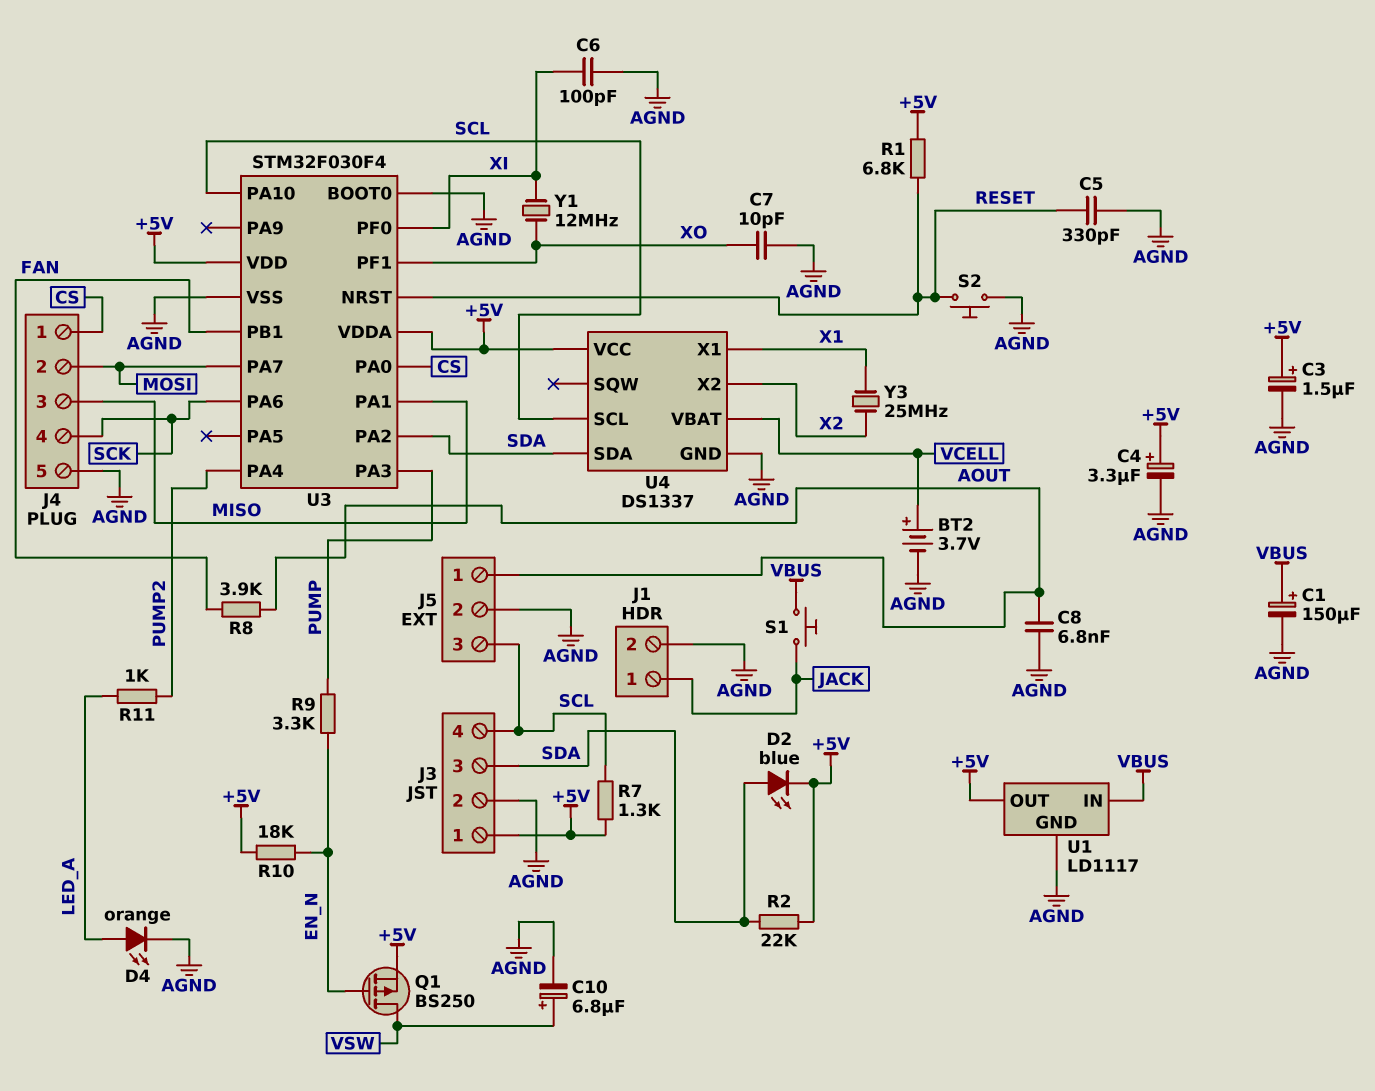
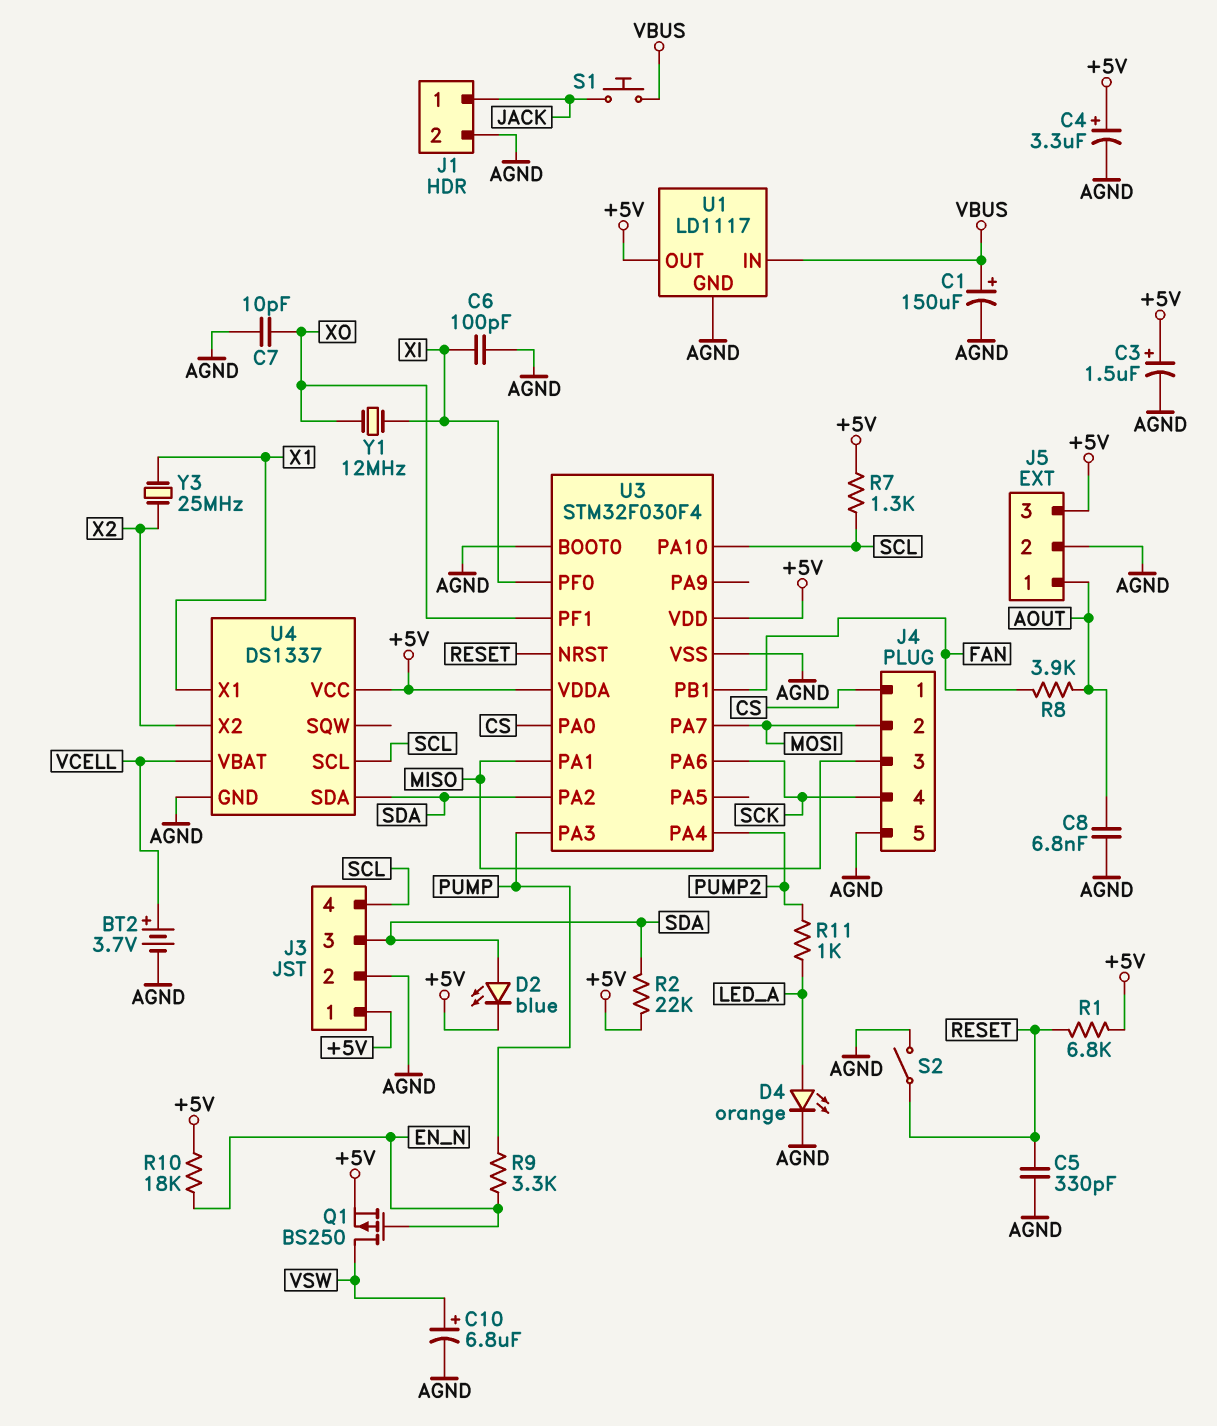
J5 pin 3: SCL -> +5V
S2: button (AGND, RESET) -> switch (AGND, RESET)

